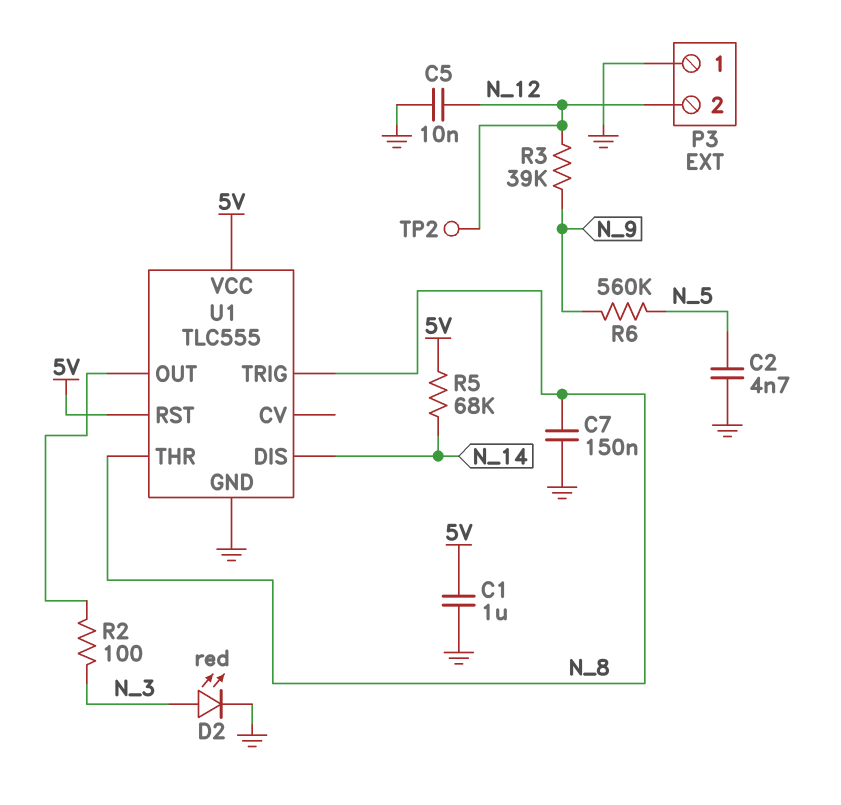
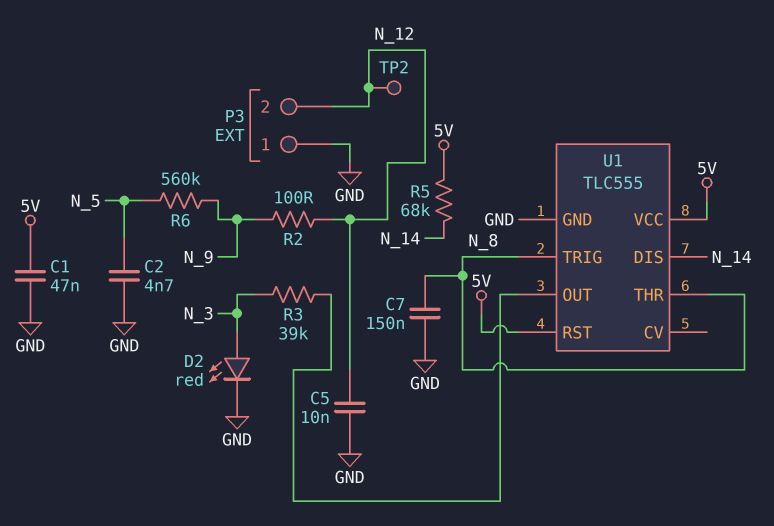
C1: 1uF (5V, GND) -> 47nF (5V, GND)
R2: 100 (N_3, U1/OUT) -> 100 (N_9, N_12)
R3: 39k (N_9, N_12) -> 39k (N_3, U1/OUT)

